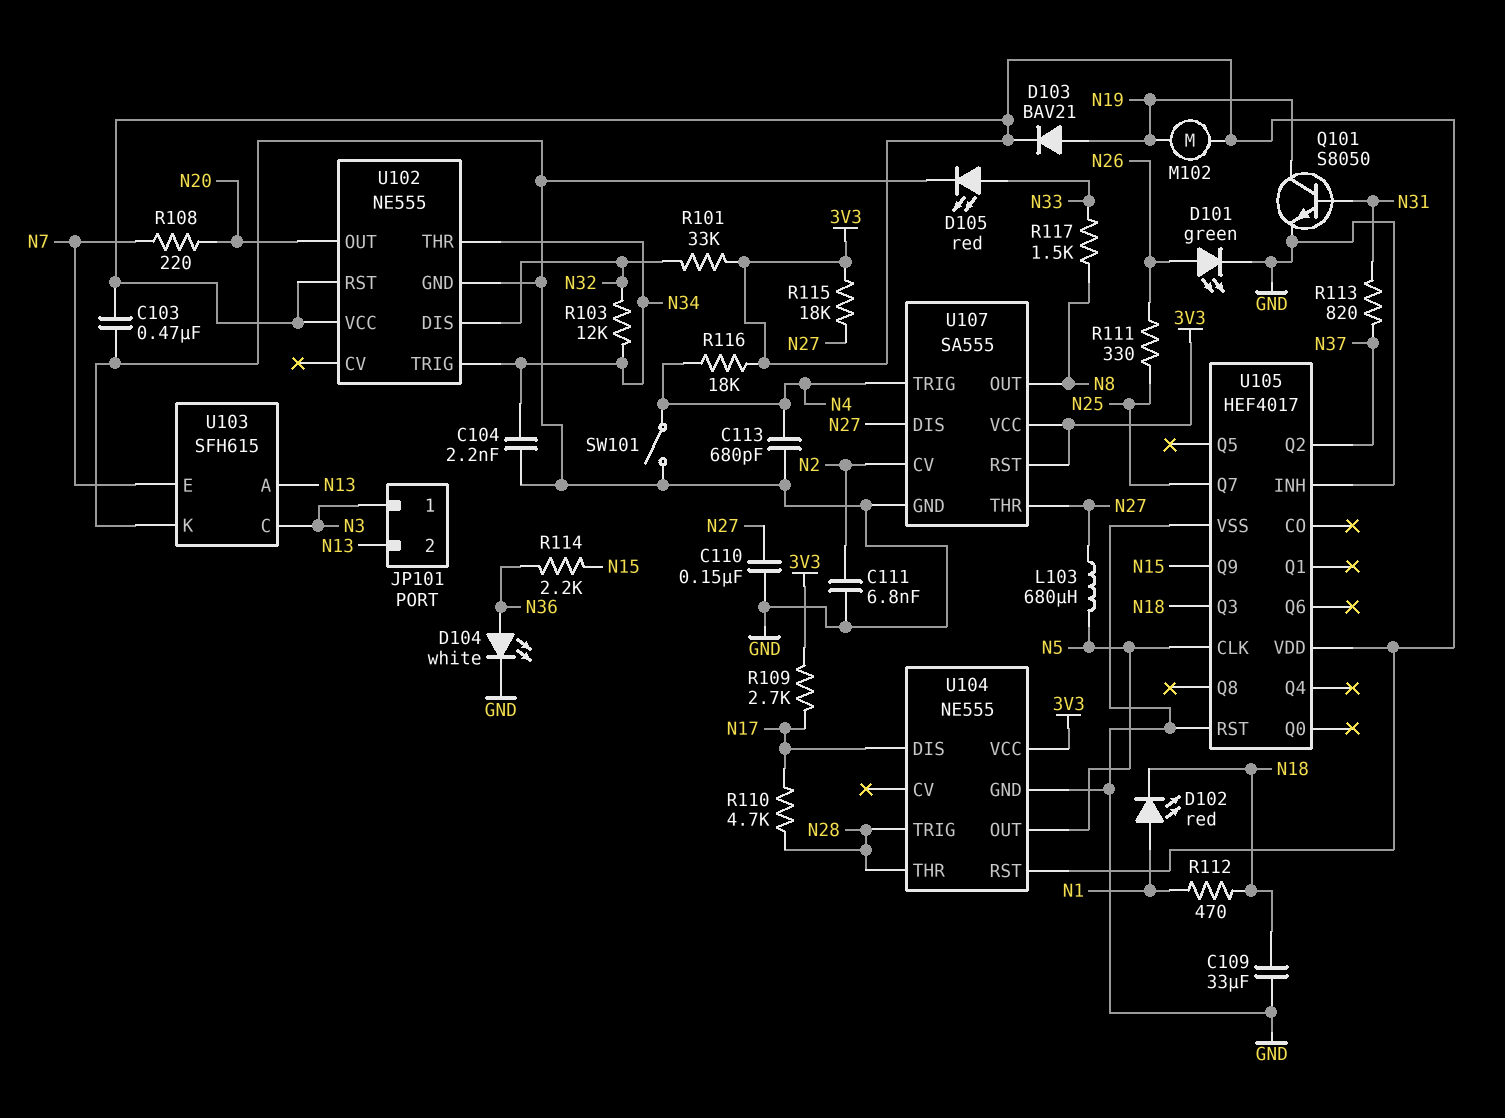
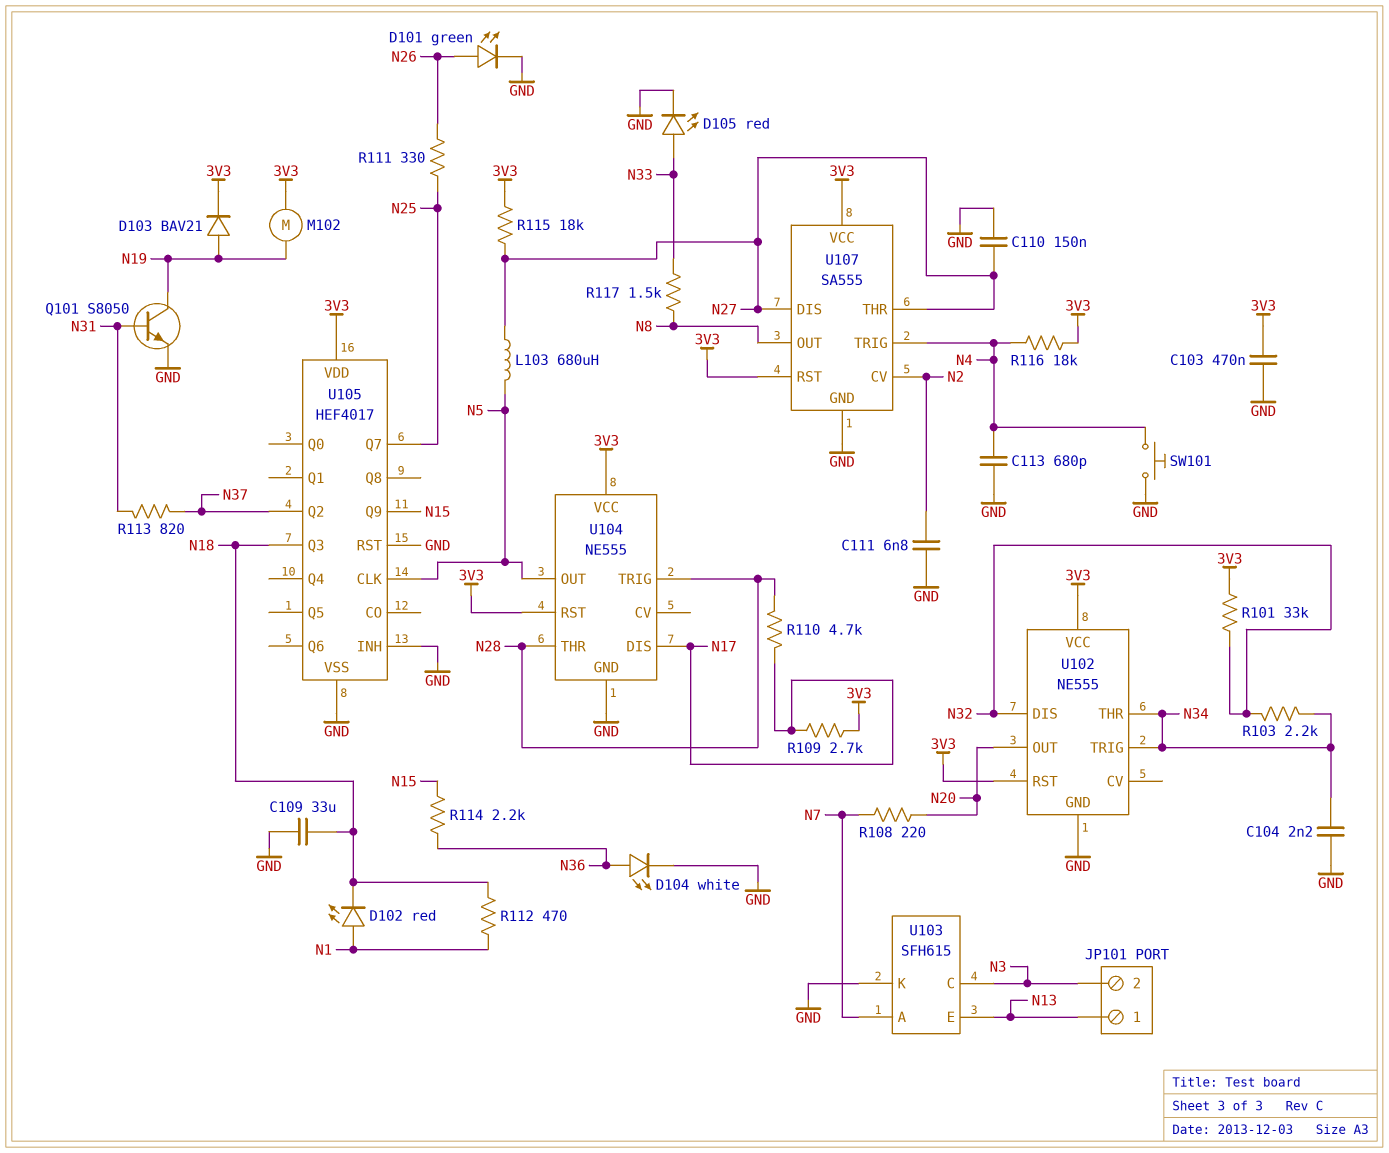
JP101 pin 1: N3 -> N13
JP101 pin 2: N13 -> N3
R103: 12k (N32, N34) -> 2.2k (N32, N34)
SW101: switch (GND, N4) -> button (GND, N4)
U103 pin A: N13 -> N7
U103 pin E: N7 -> N13

